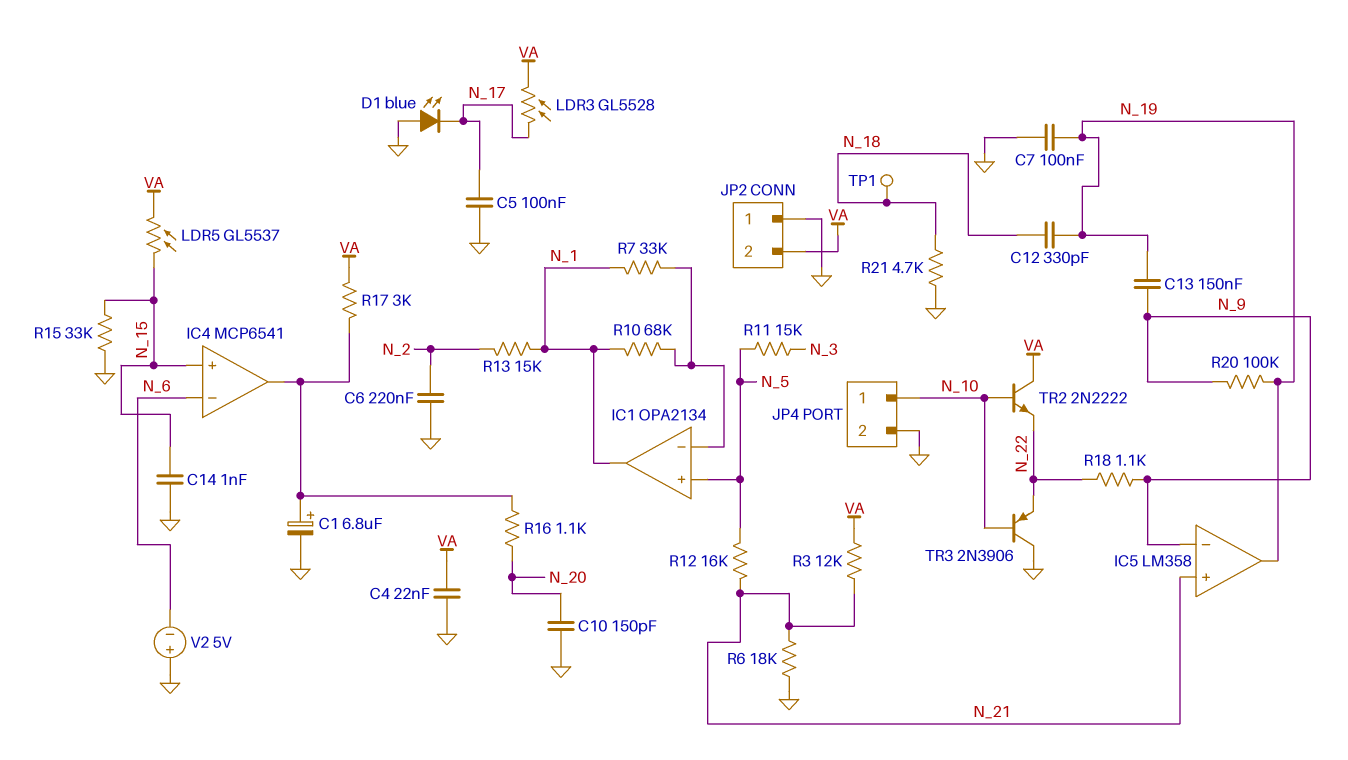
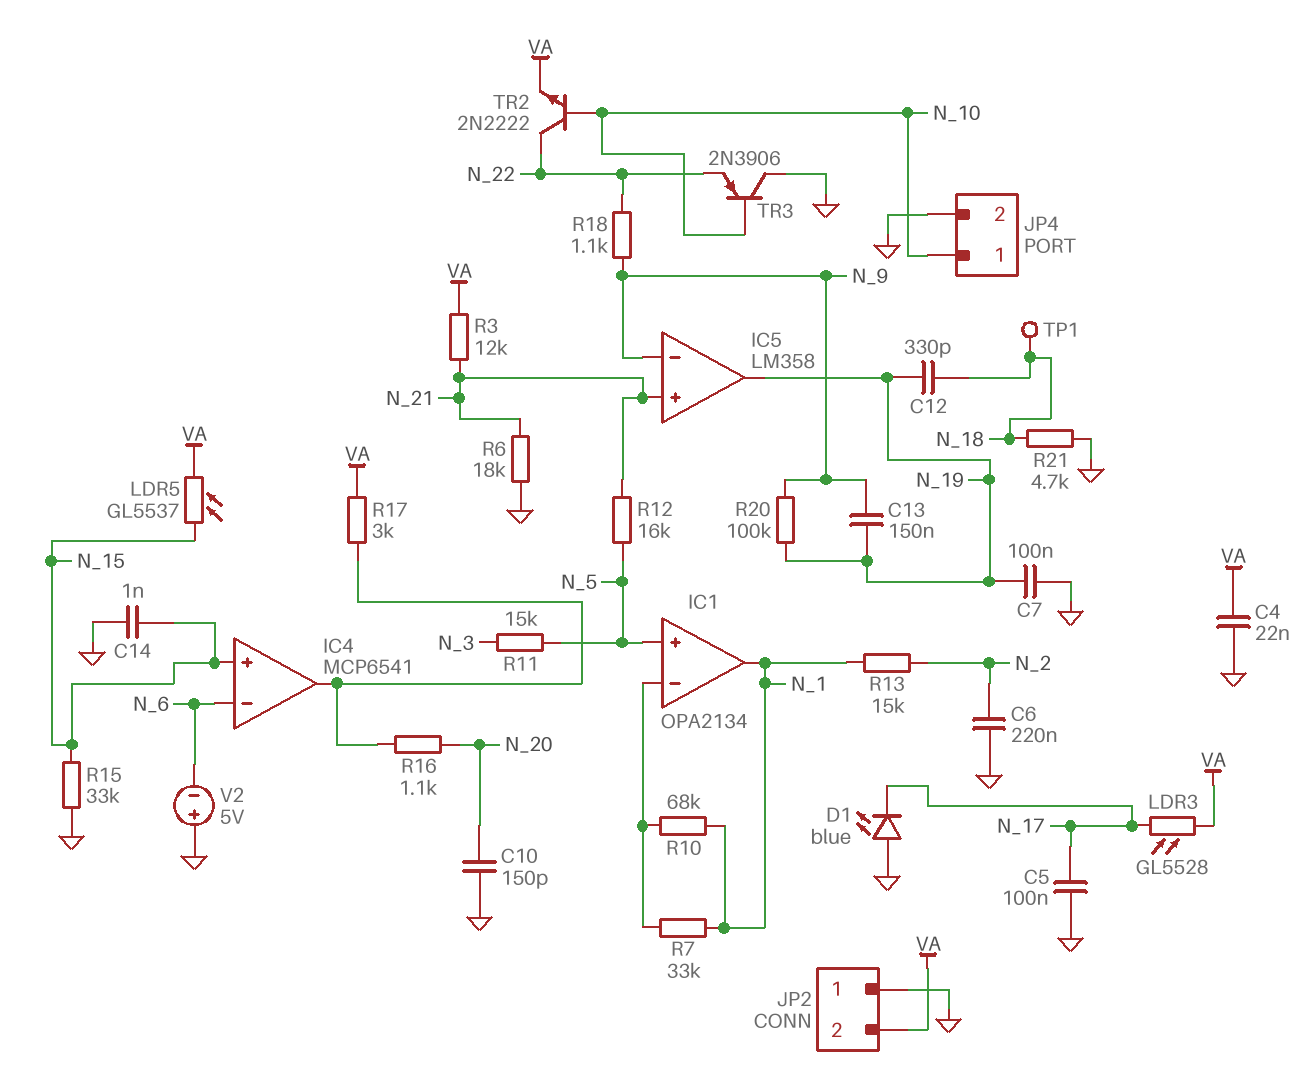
C1: 6.8uF (plus IC4/out, minus GND) -> none
TR2: NPN 2N2222 (B N_10, C VA, E N_22) -> NPN 2N2222 (B N_10, C N_22, E VA)

